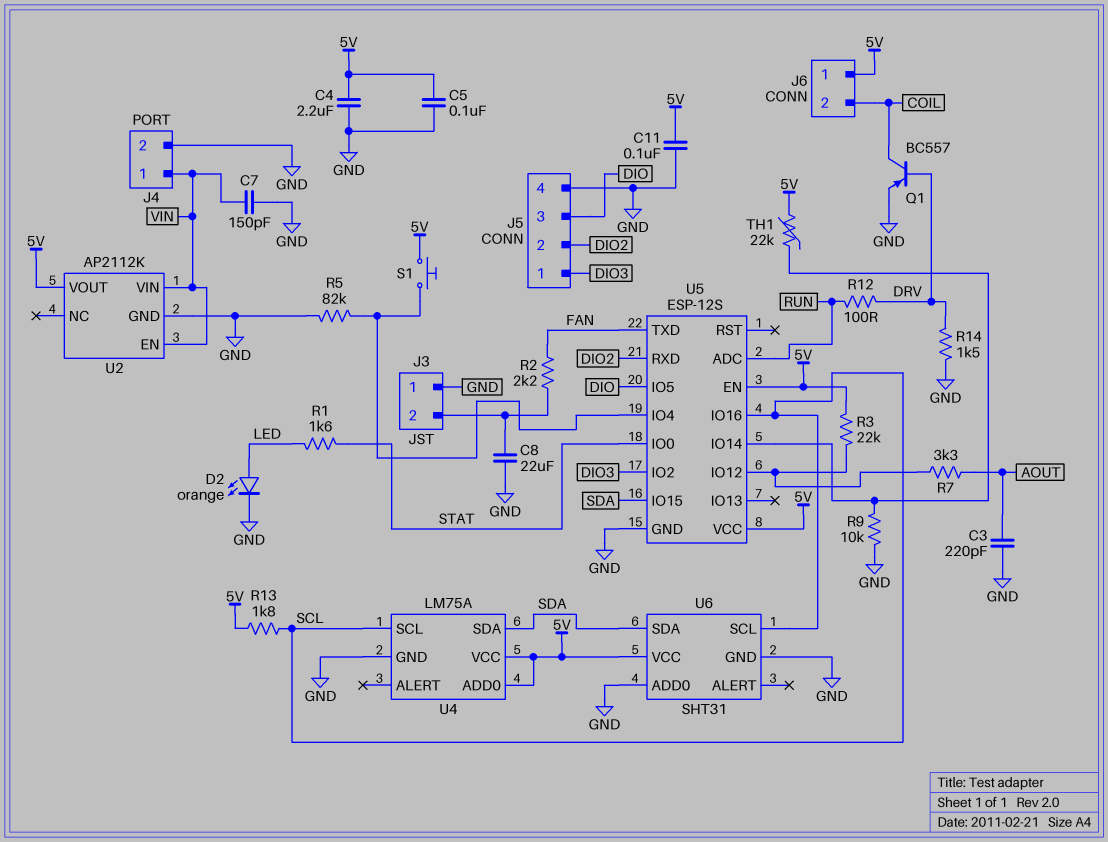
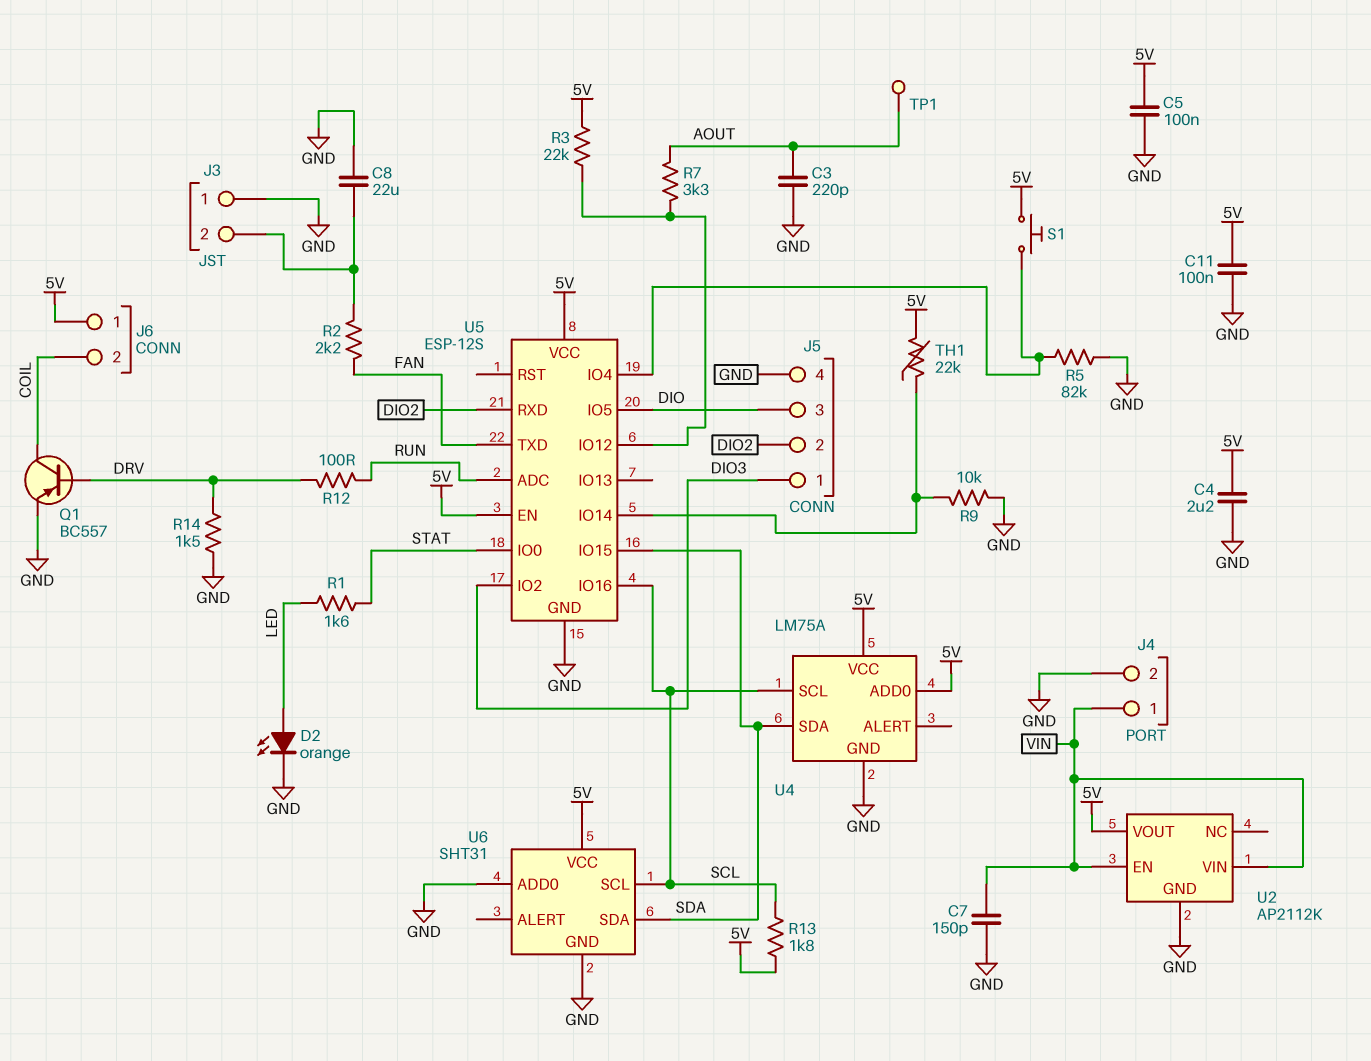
TP1: none -> test point (AOUT)

